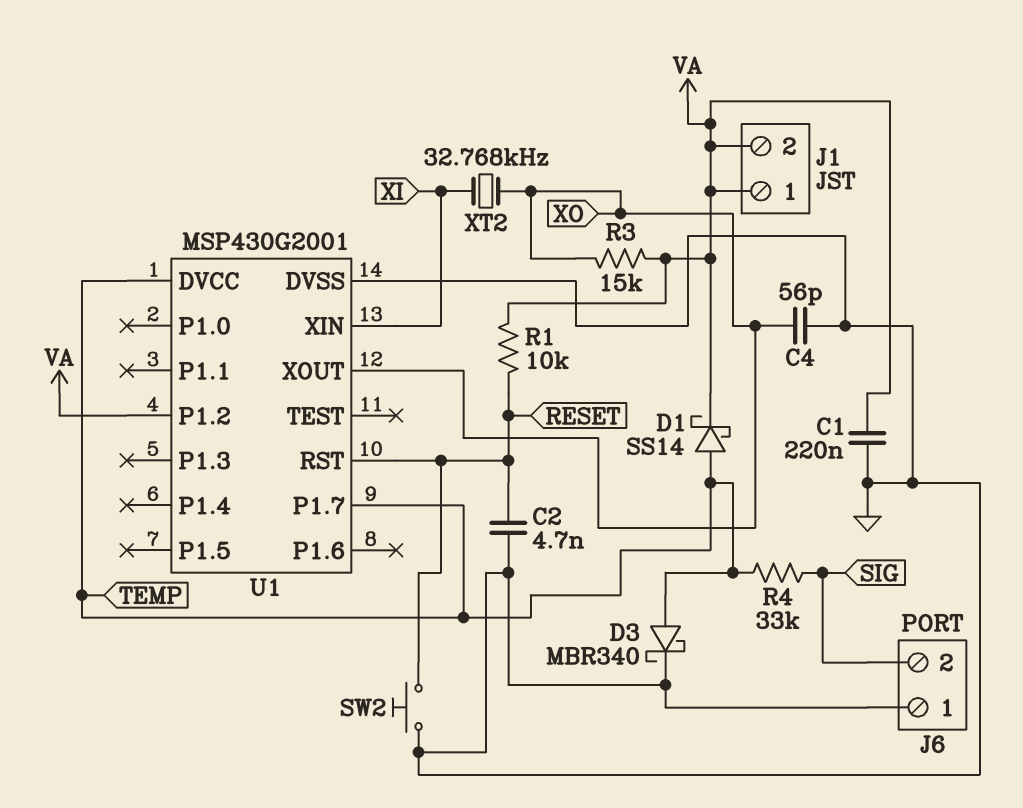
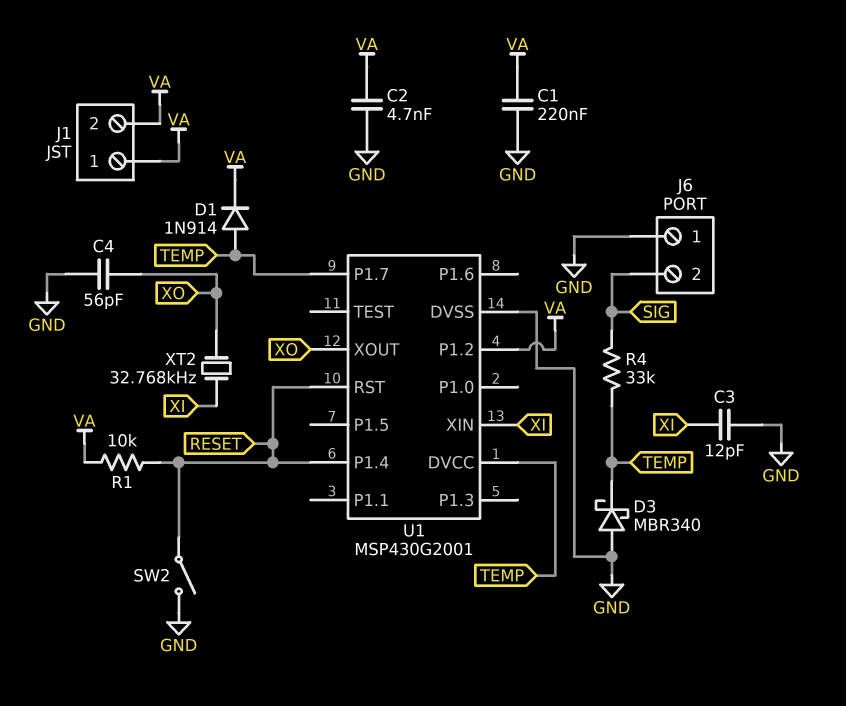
C2: 4.7nF (GND, RESET) -> 4.7nF (GND, VA)
C3: none -> 12pF (GND, XI)
D1: schottky SS14 (A TEMP, K VA) -> diode 1N914 (A TEMP, K VA)
D3: schottky MBR340 (A TEMP, K GND) -> schottky MBR340 (A GND, K TEMP)
R3: 15k (VA, XO) -> none
SW2: button (GND, RESET) -> switch (GND, RESET)
U1 pin P1.4: none -> RESET

